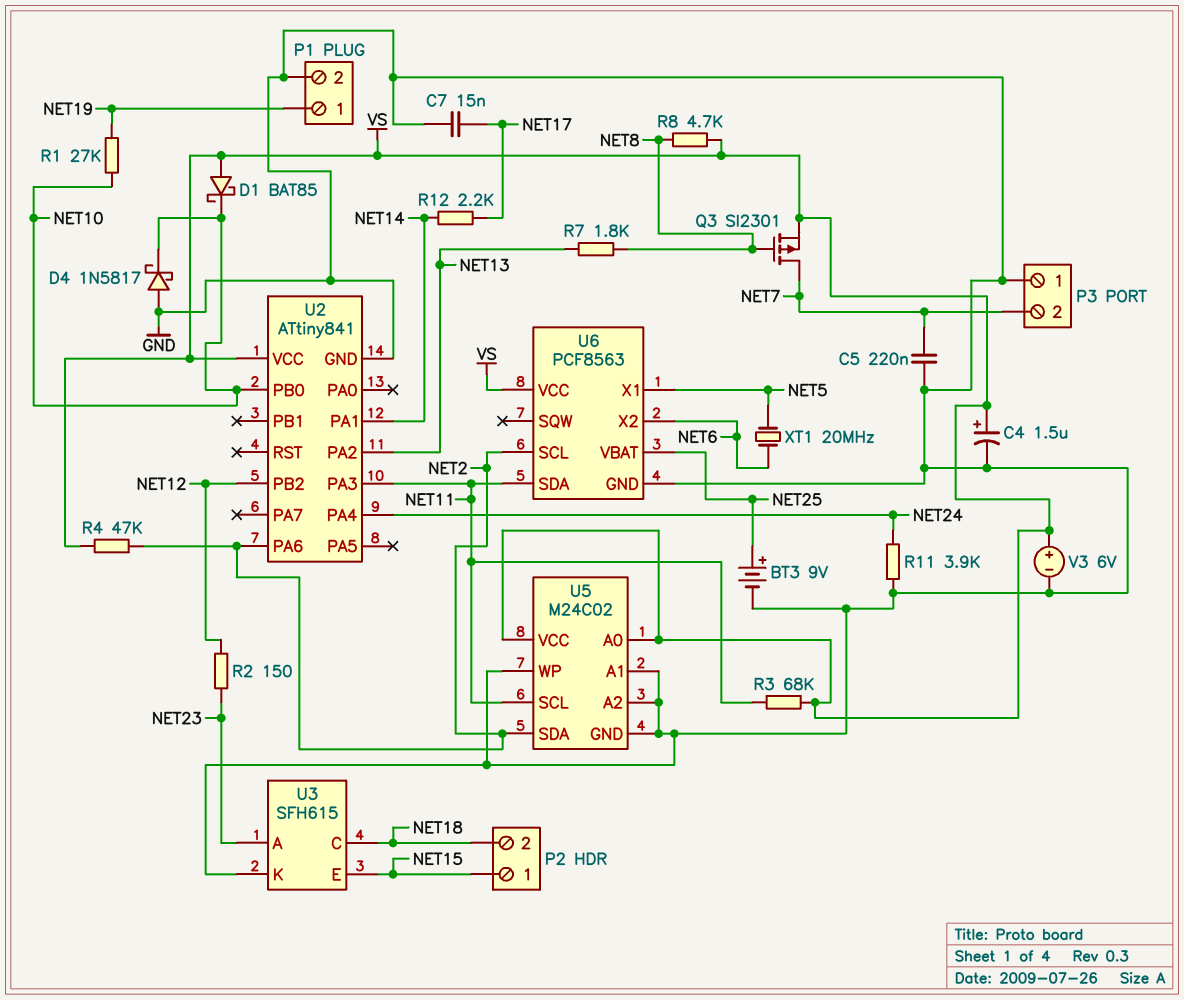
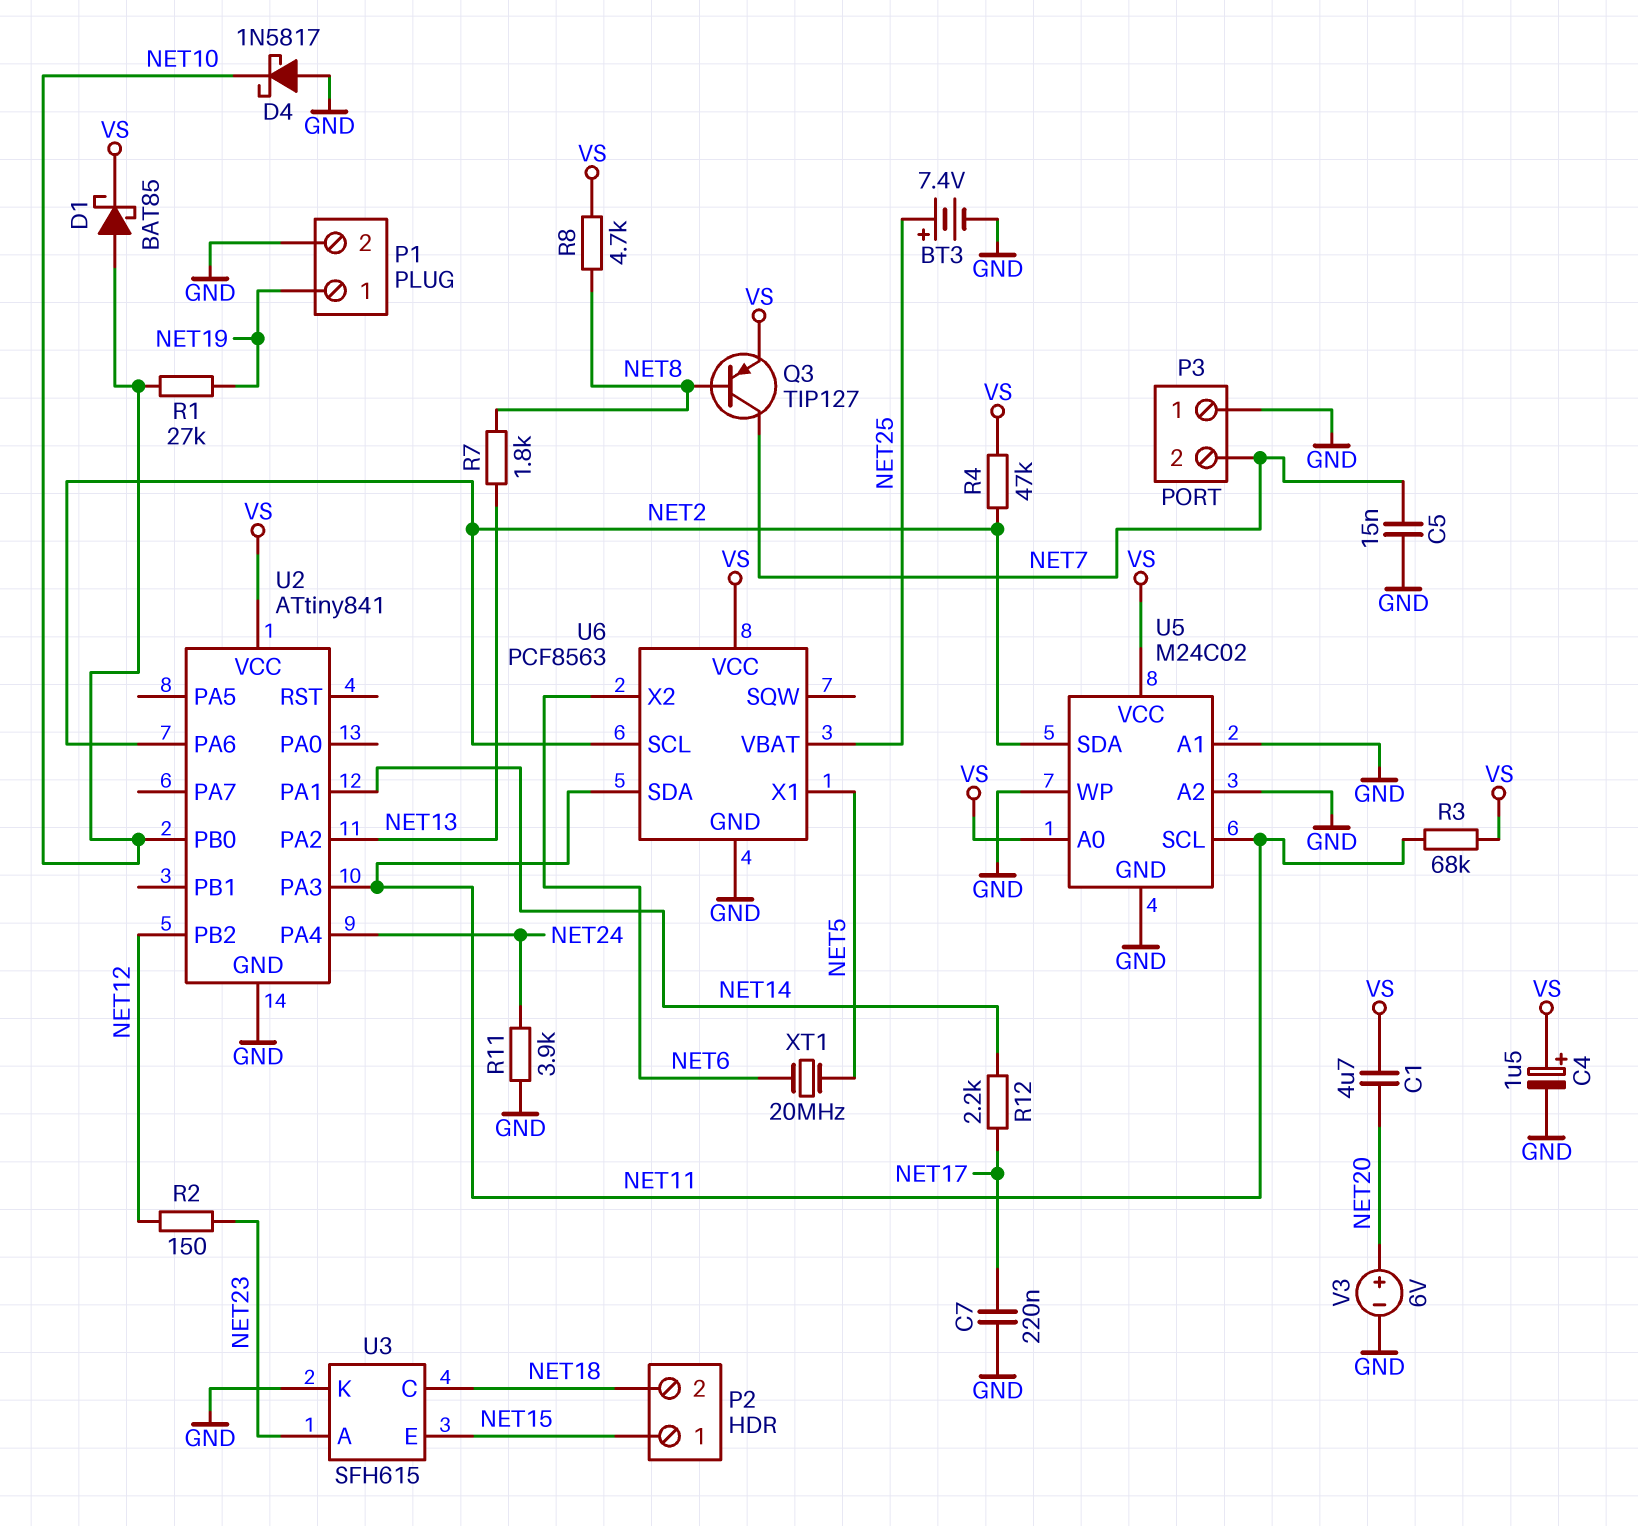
BT3: 9V (plus NET25, minus GND) -> 7.4V (plus NET25, minus GND)
C1: none -> 4.7uF (NET20, VS)
C5: 220nF (GND, NET7) -> 15nF (GND, NET7)
C7: 15nF (GND, NET17) -> 220nF (GND, NET17)
D1: schottky BAT85 (A VS, K NET10) -> schottky BAT85 (A NET10, K VS)
Q3: PMOS SI2301 (G NET8, D NET7, S VS) -> PNP TIP127 (B NET8, C NET7, E VS)
V3: 6V (plus VS, minus GND) -> 6V (plus NET20, minus GND)

